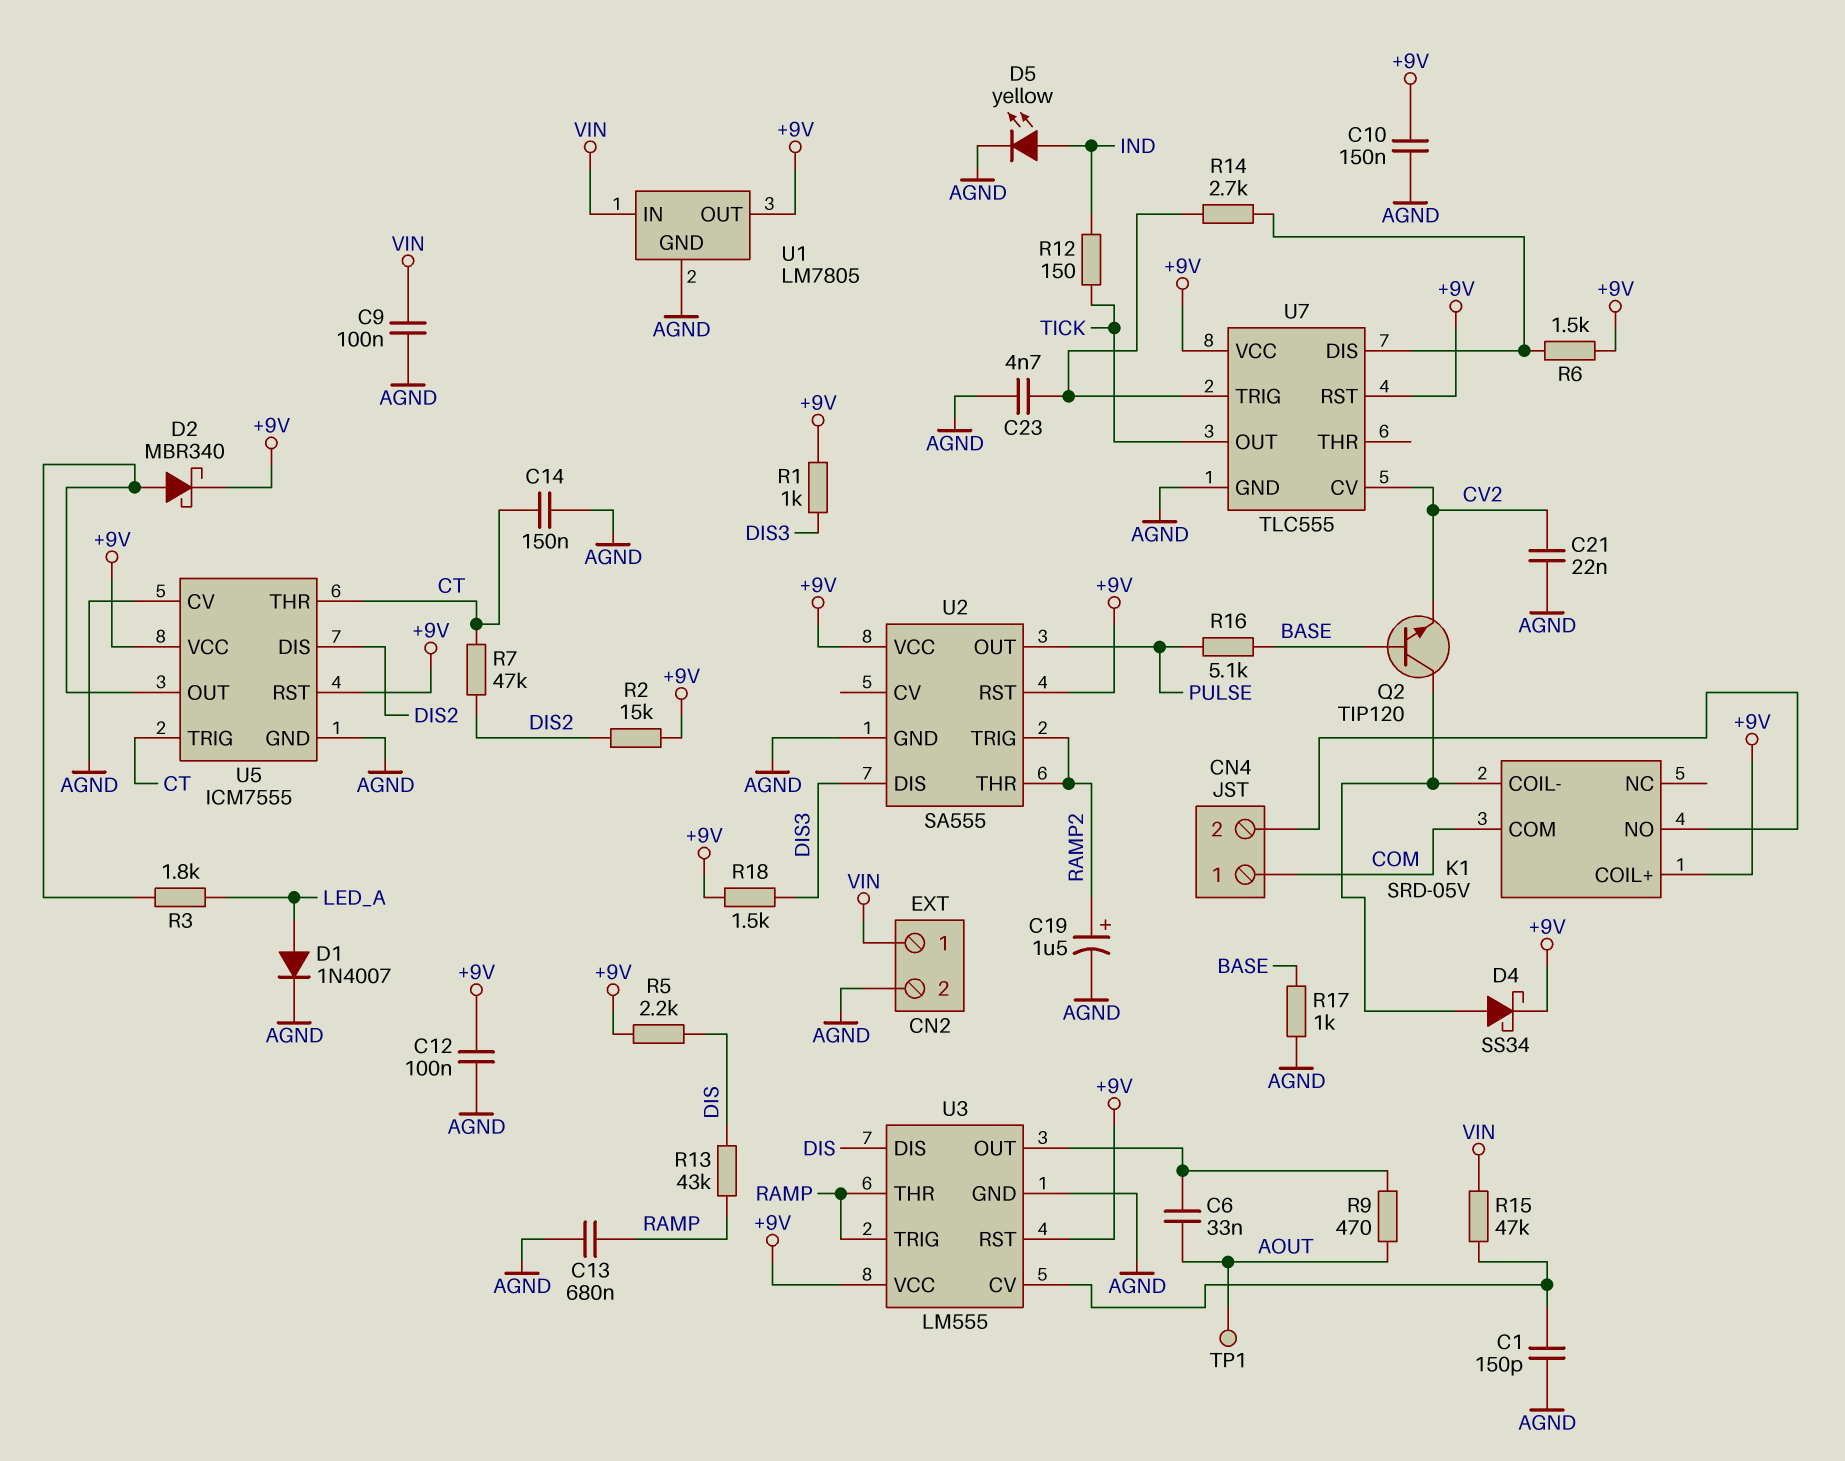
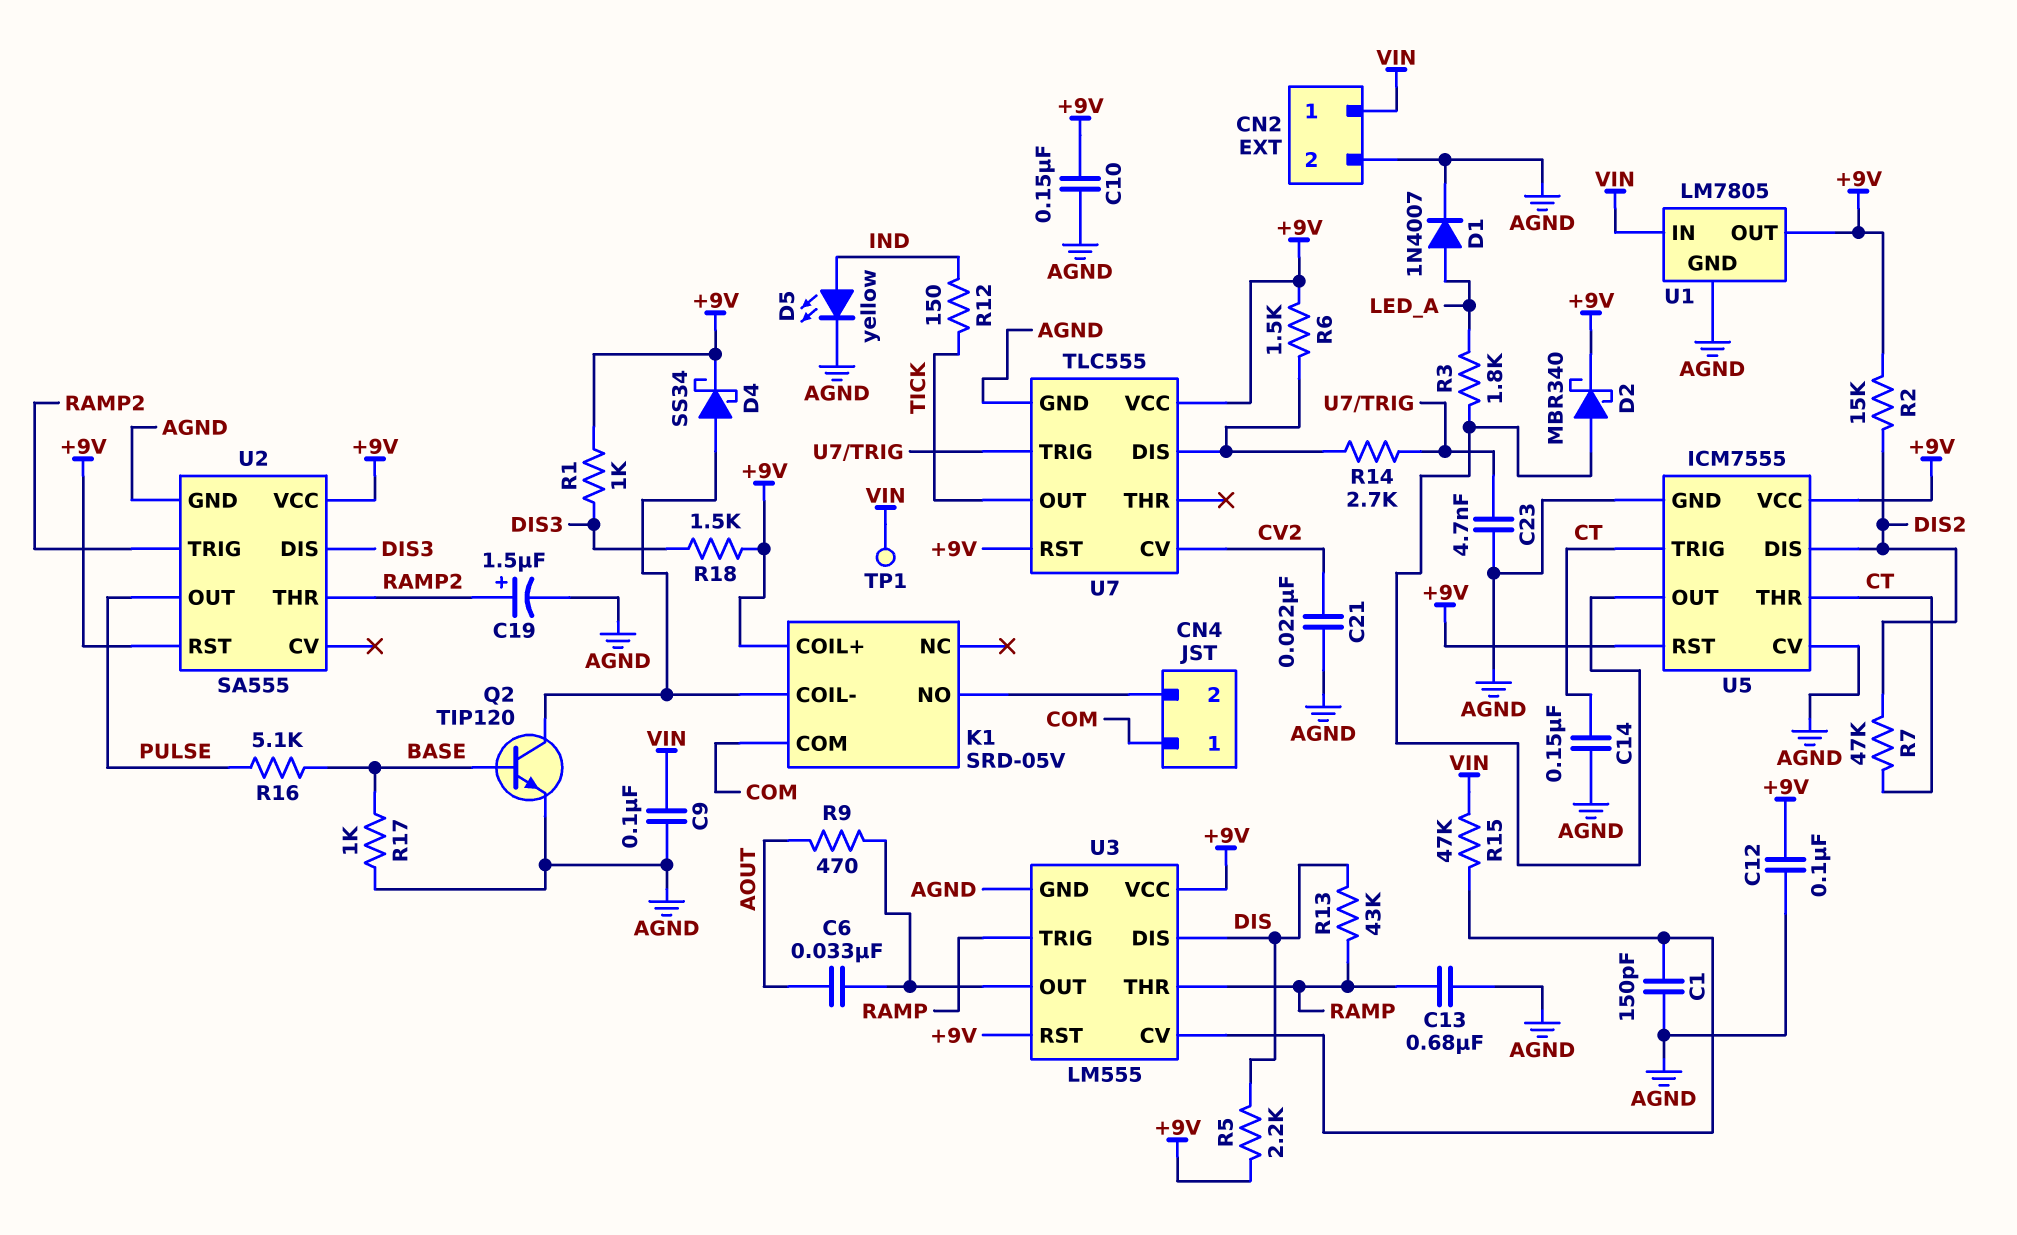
Q2: NPN TIP120 (B BASE, C K1/COIL-, E CV2) -> NPN TIP120 (B BASE, C K1/COIL-, E AGND)
TP1: test point (AOUT) -> test point (VIN)

